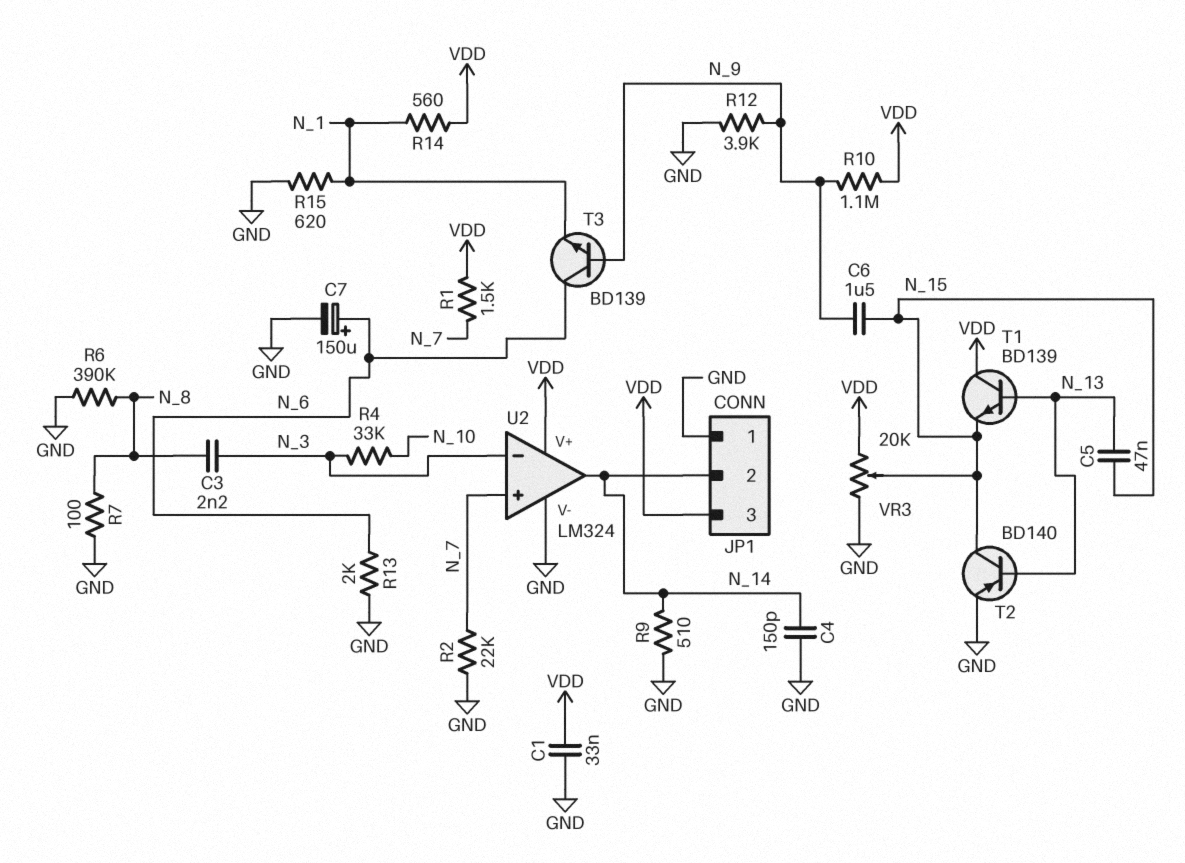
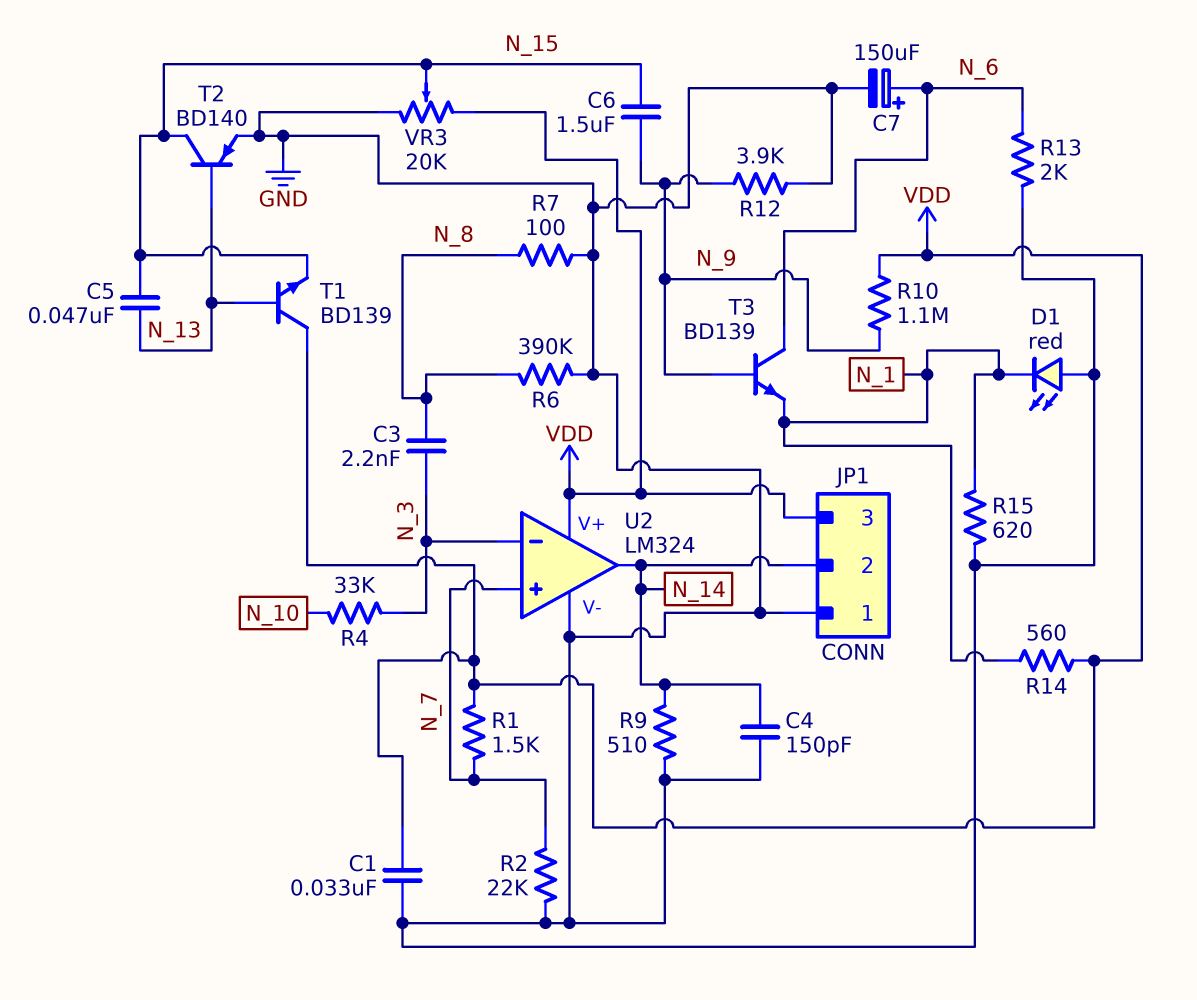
D1: none -> LED red (A GND, K N_1)

